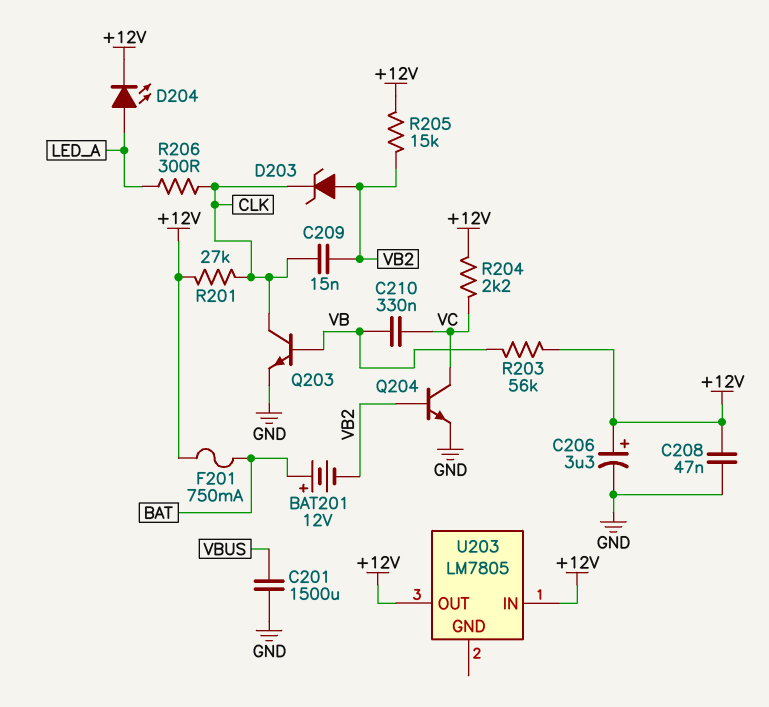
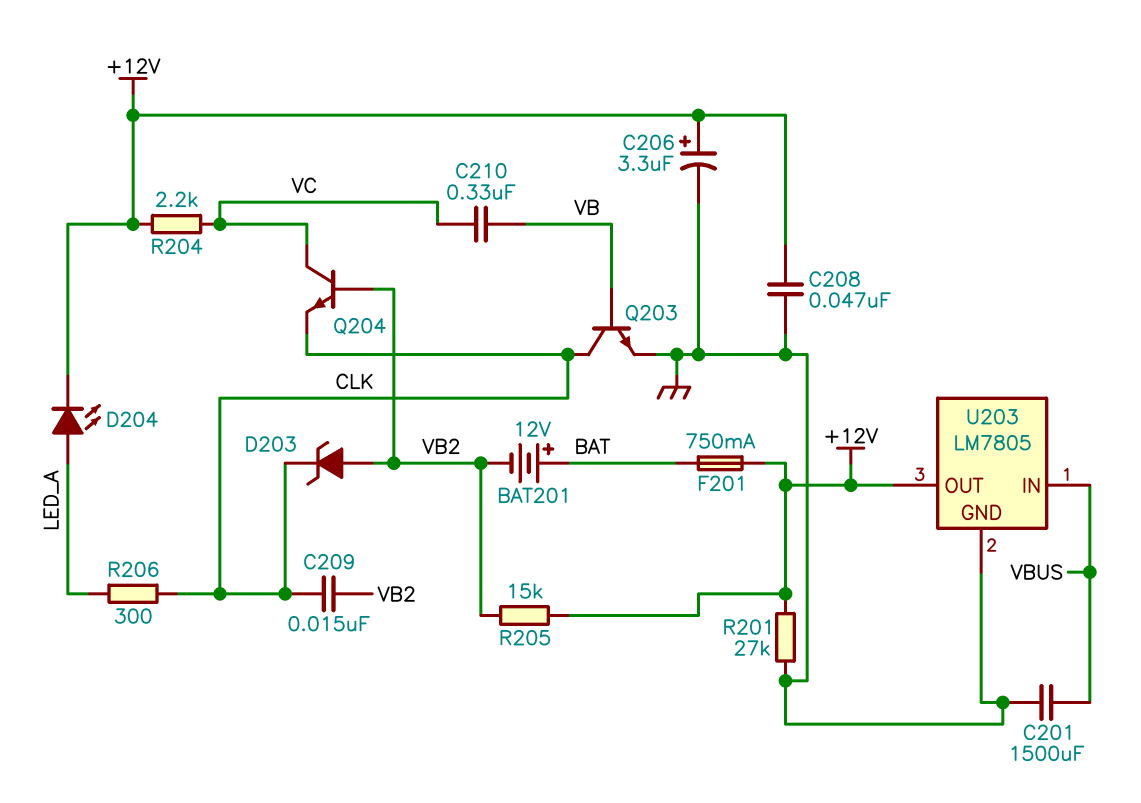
Q204: NPN (B VB2, C VC, E GND) -> NPN (B VB2, C VC, E CLK)
R201: 27k (+12V, CLK) -> 27k (+12V, GND)
R203: 56k (+12V, VB) -> none
U203 pin GND: none -> GND
U203 pin IN: +12V -> VBUS

